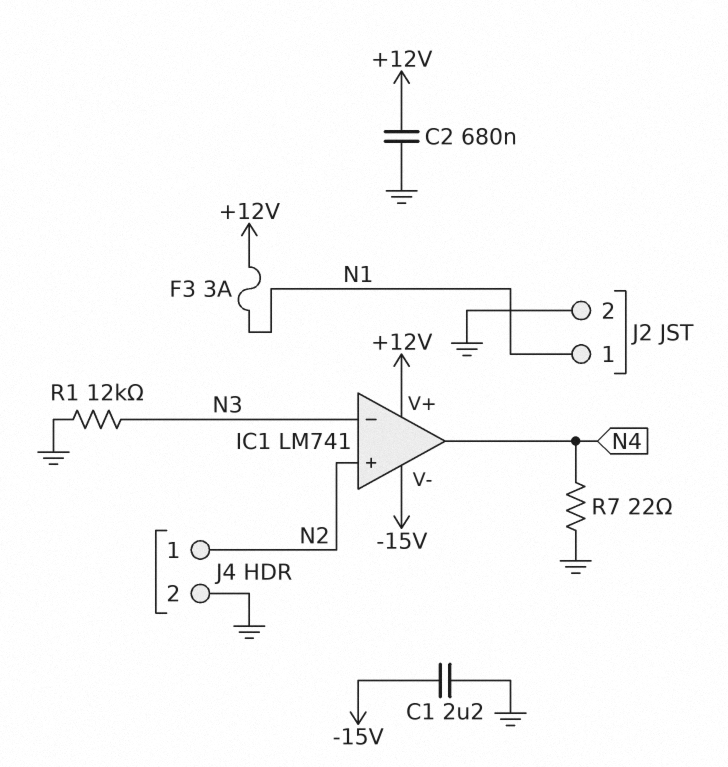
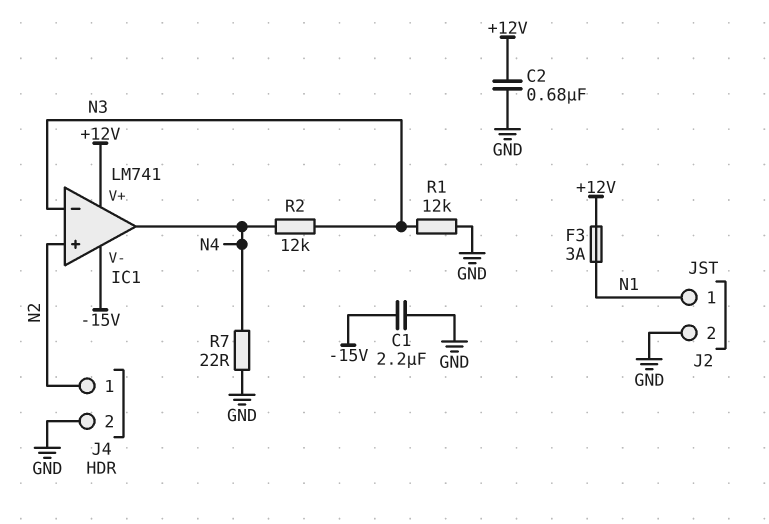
R2: none -> 12k (N3, N4)

